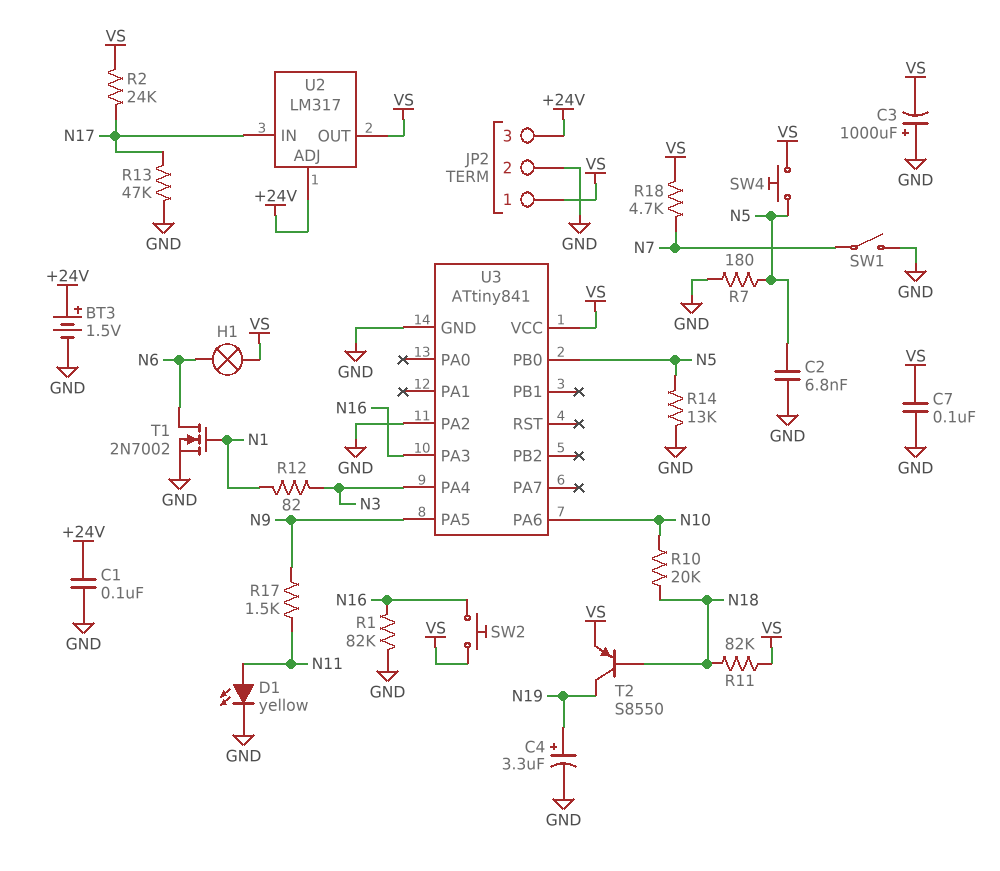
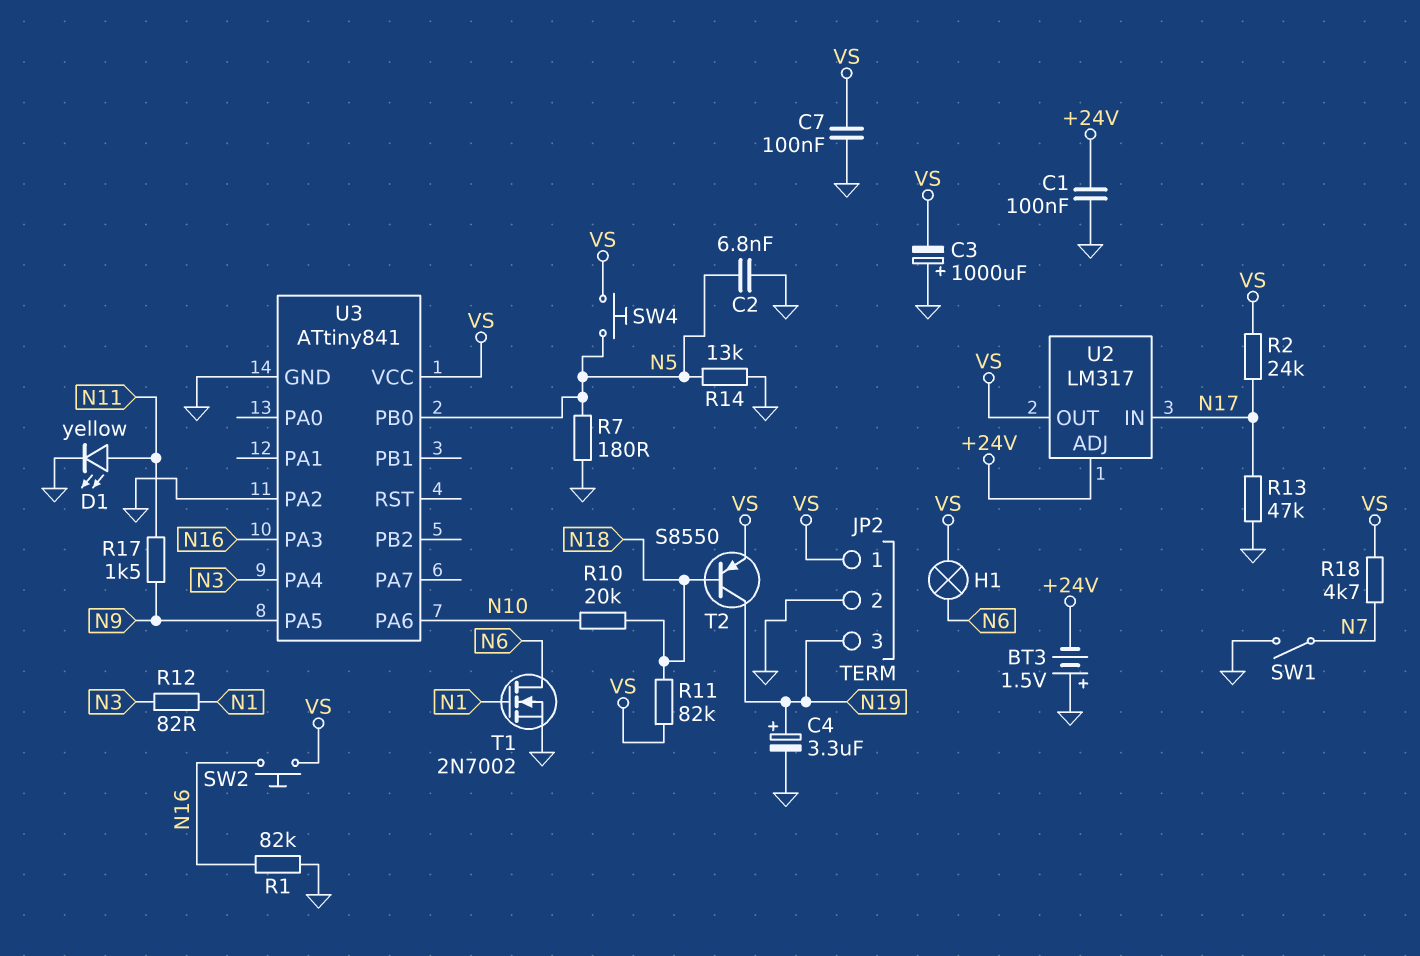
BT3: 1.5V (plus +24V, minus GND) -> 1.5V (plus GND, minus +24V)
JP2 pin 3: +24V -> N19

